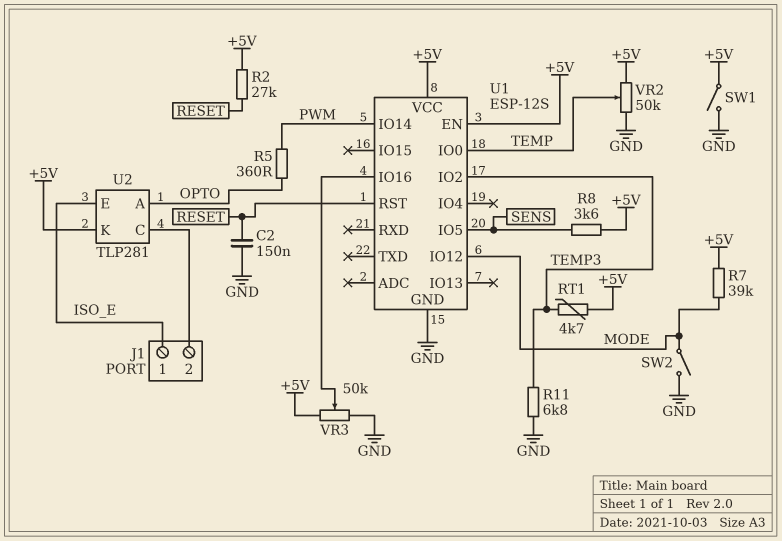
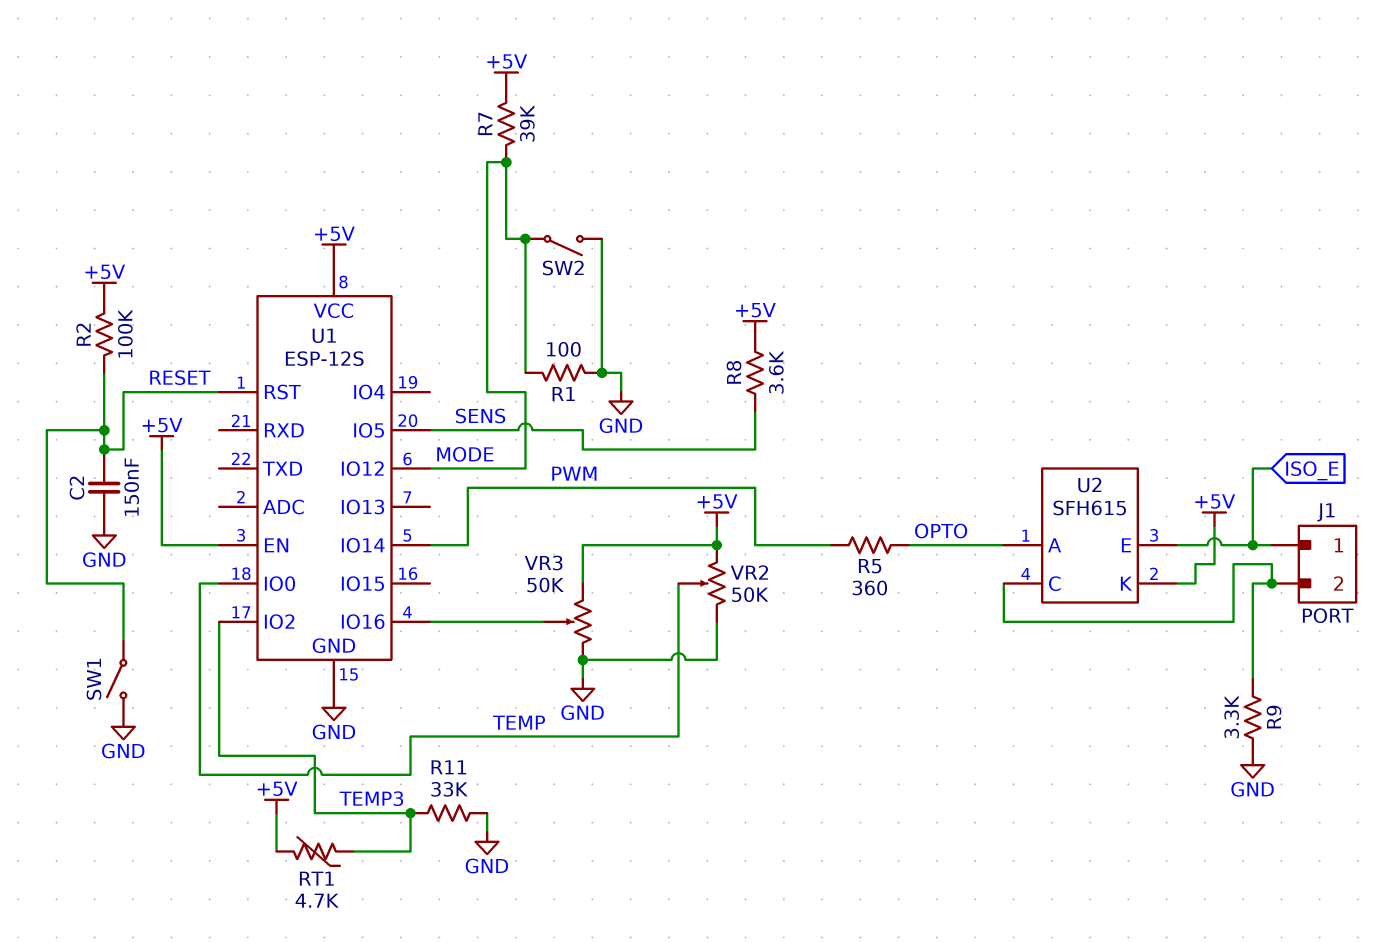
R1: none -> 100 (GND, MODE)
R2: 27k (+5V, RESET) -> 100k (+5V, RESET)
R9: none -> 3.3k (GND, J1/2)
R11: 6.8k (GND, TEMP3) -> 33k (GND, TEMP3)
SW1: switch (+5V, GND) -> switch (GND, RESET)
U2: TLP281 -> SFH615

